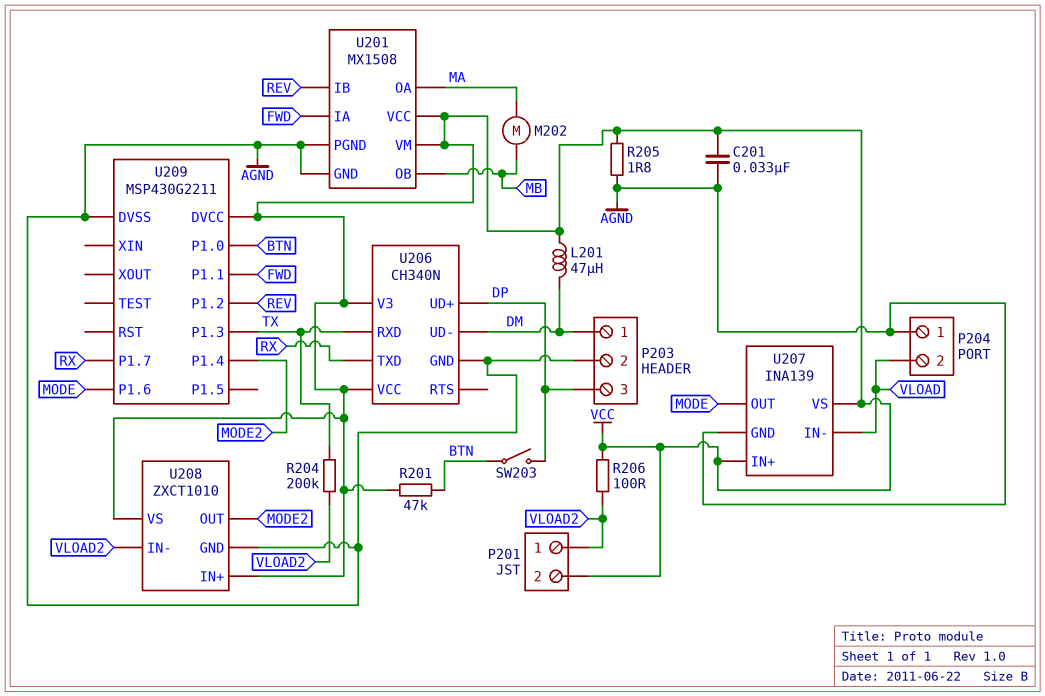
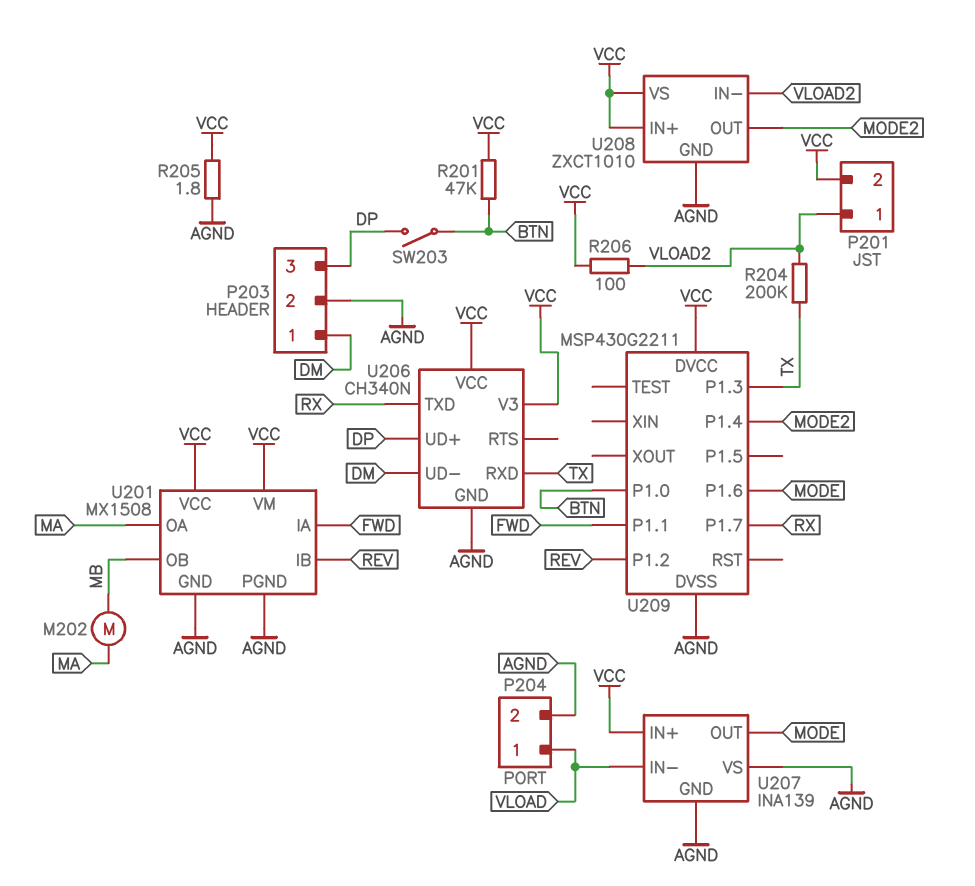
C201: 33nF (AGND, VCC) -> none
L201: 47uH (DM, VCC) -> none
P204 pin 1: AGND -> VLOAD
P204 pin 2: VLOAD -> AGND
U207 pin VS: VCC -> AGND

